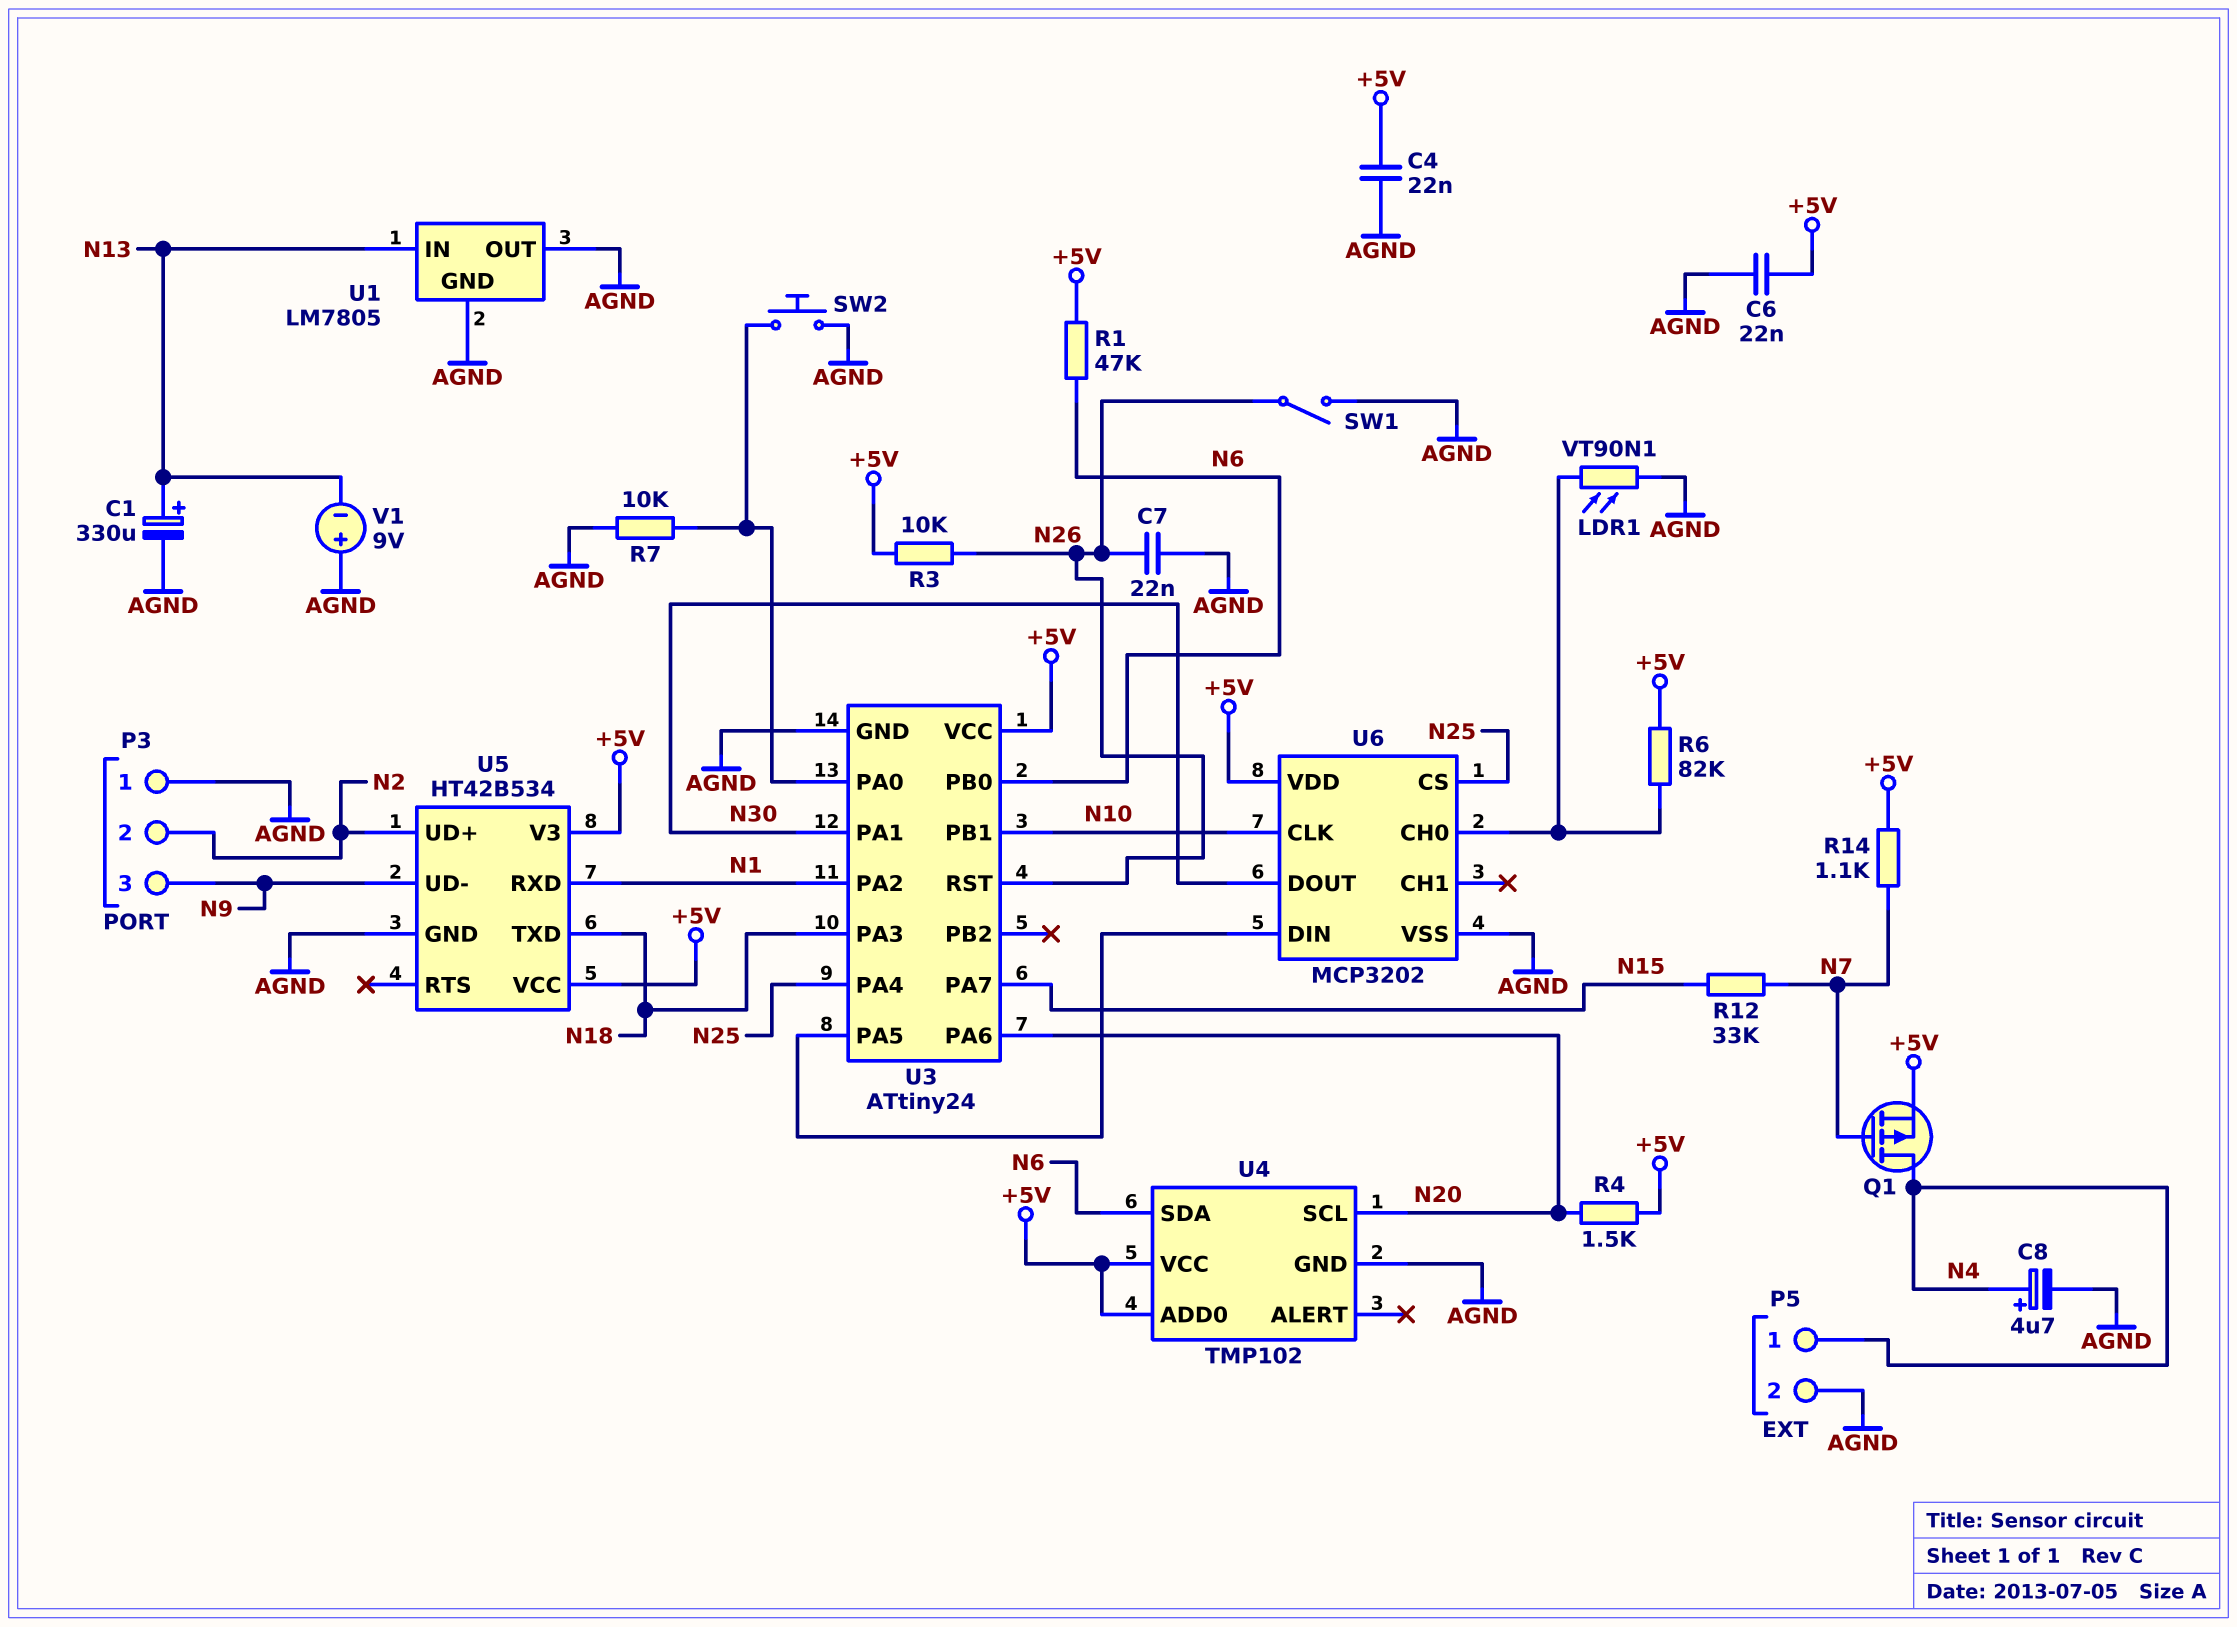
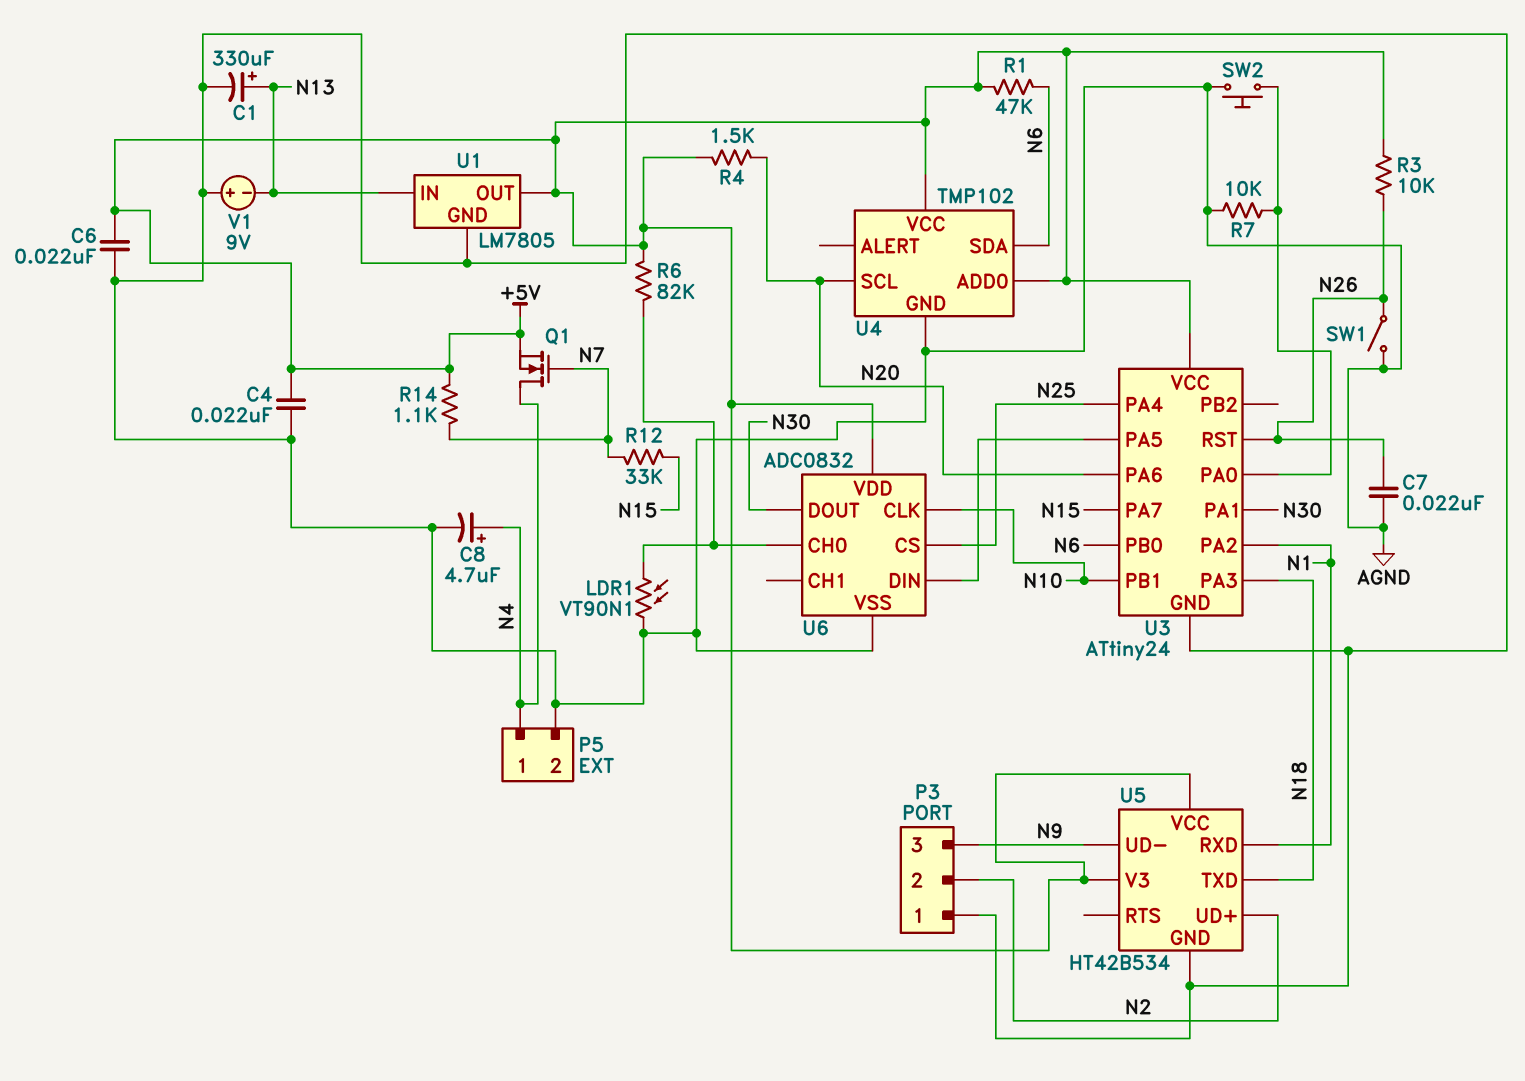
Q1: PMOS (G N7, D N4, S +5V) -> NMOS (G N7, D N4, S +5V)
U1 pin OUT: AGND -> +5V
U6: MCP3202 -> ADC0832

